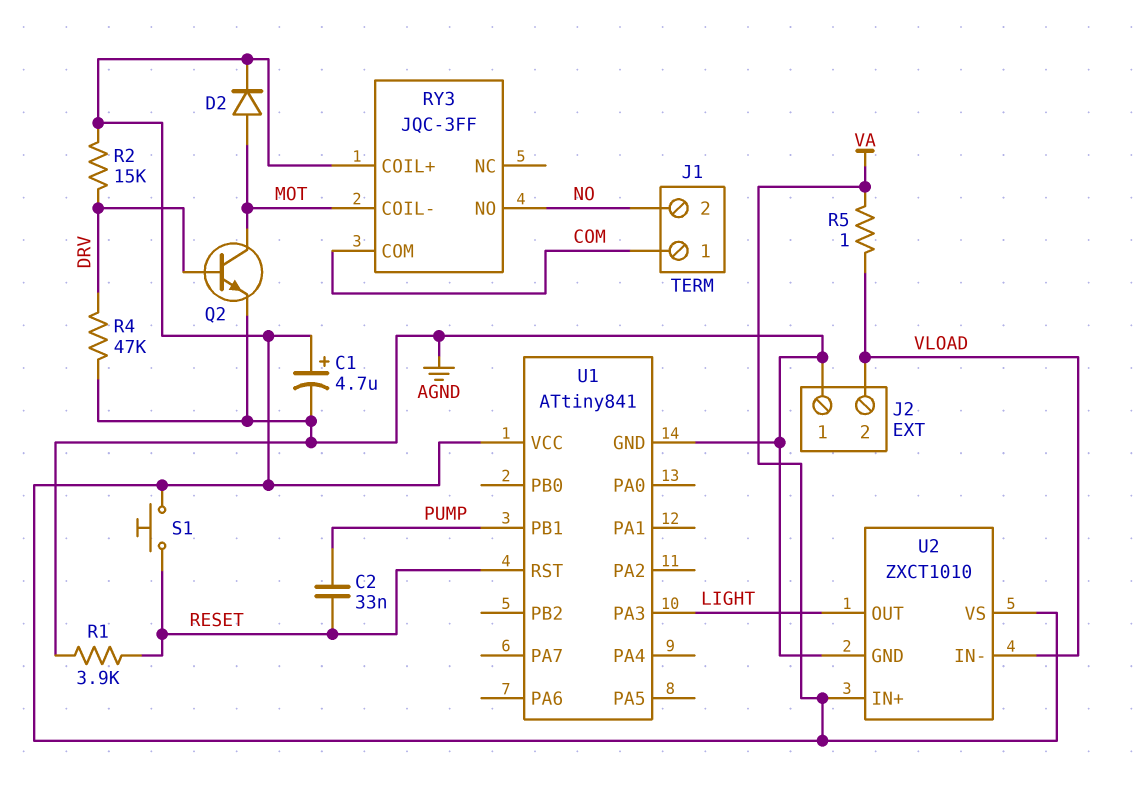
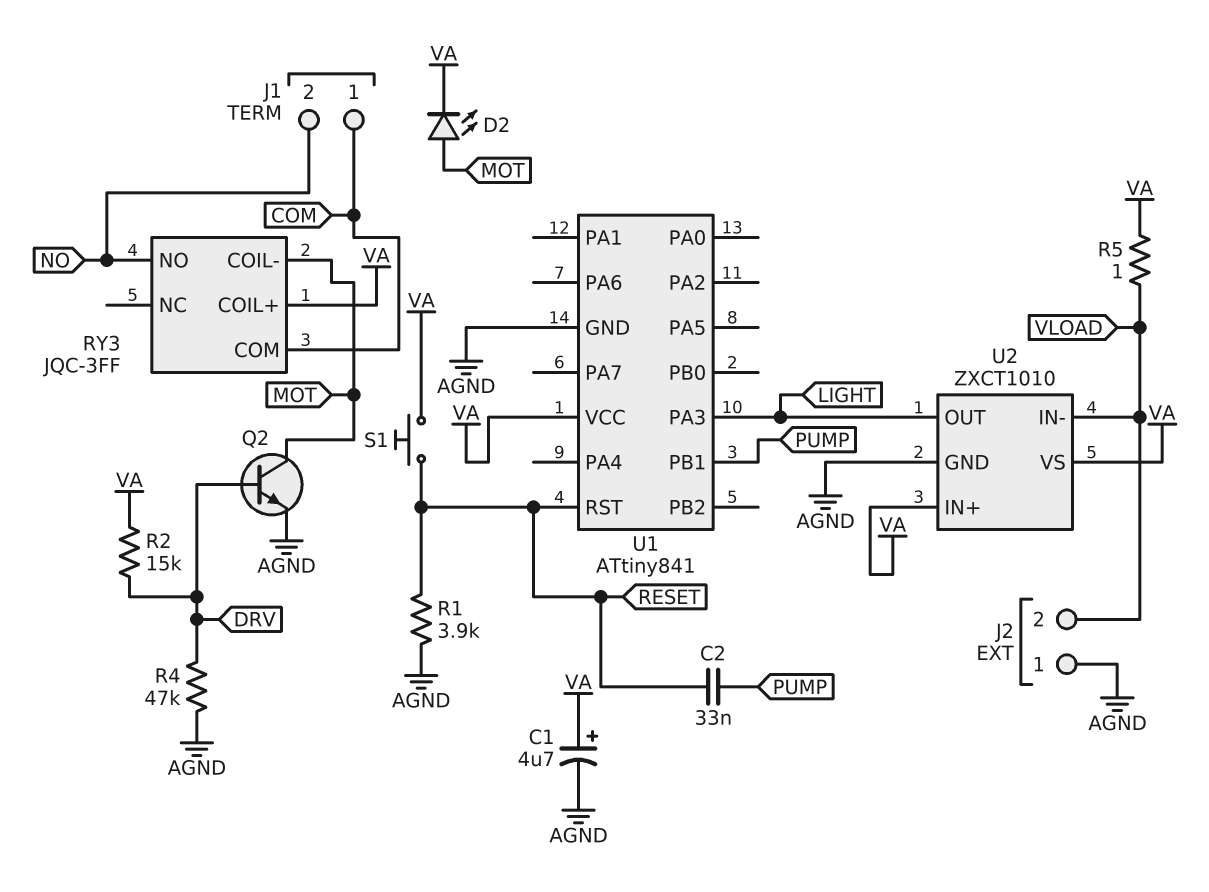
D2: diode (A MOT, K VA) -> LED (A MOT, K VA)

